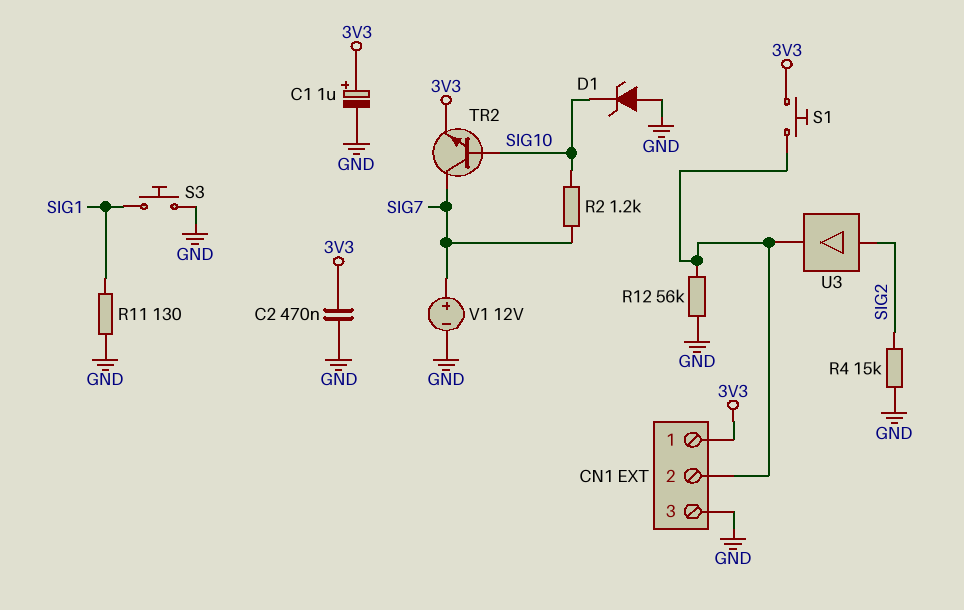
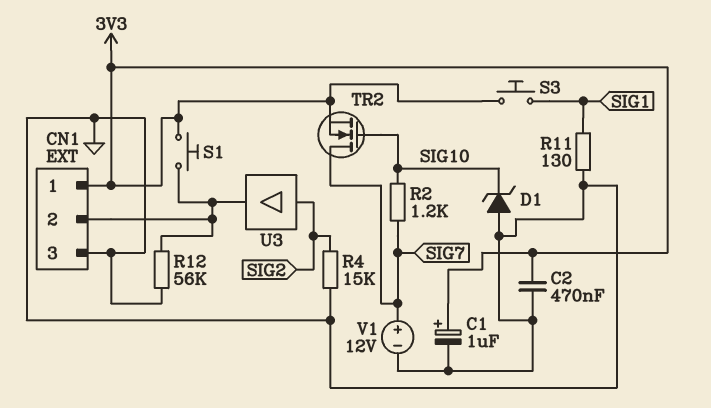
S3: button (GND, SIG1) -> button (3V3, SIG1)
TR2: NPN (B SIG10, C SIG7, E 3V3) -> NMOS (G SIG10, D SIG7, S 3V3)

